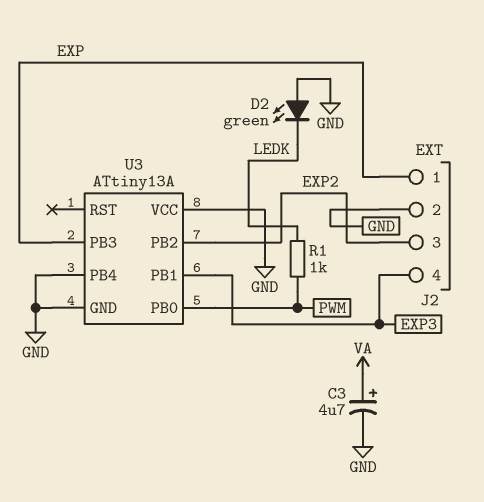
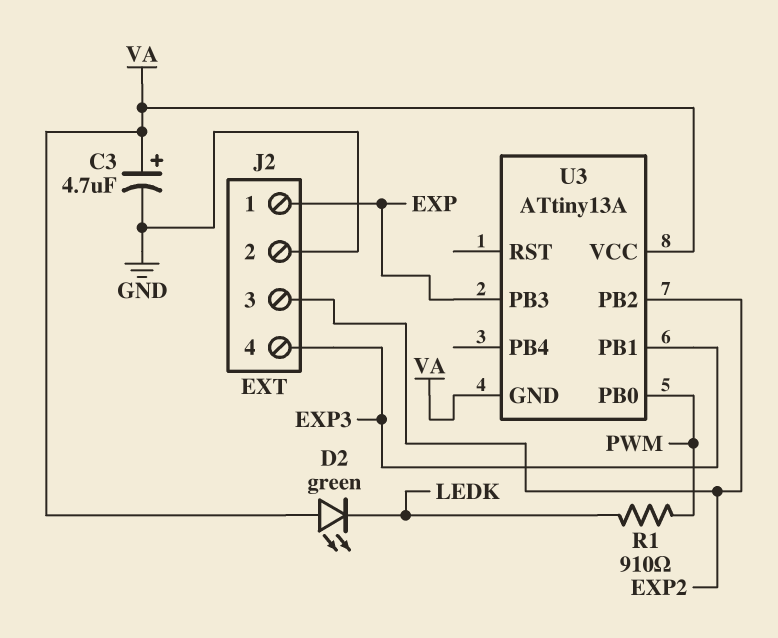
D2: LED green (A GND, K LEDK) -> LED green (A VA, K LEDK)
R1: 1k (LEDK, PWM) -> 910 (LEDK, PWM)
U3 pin GND: GND -> VA
U3 pin PB4: GND -> none
U3 pin VCC: GND -> VA

